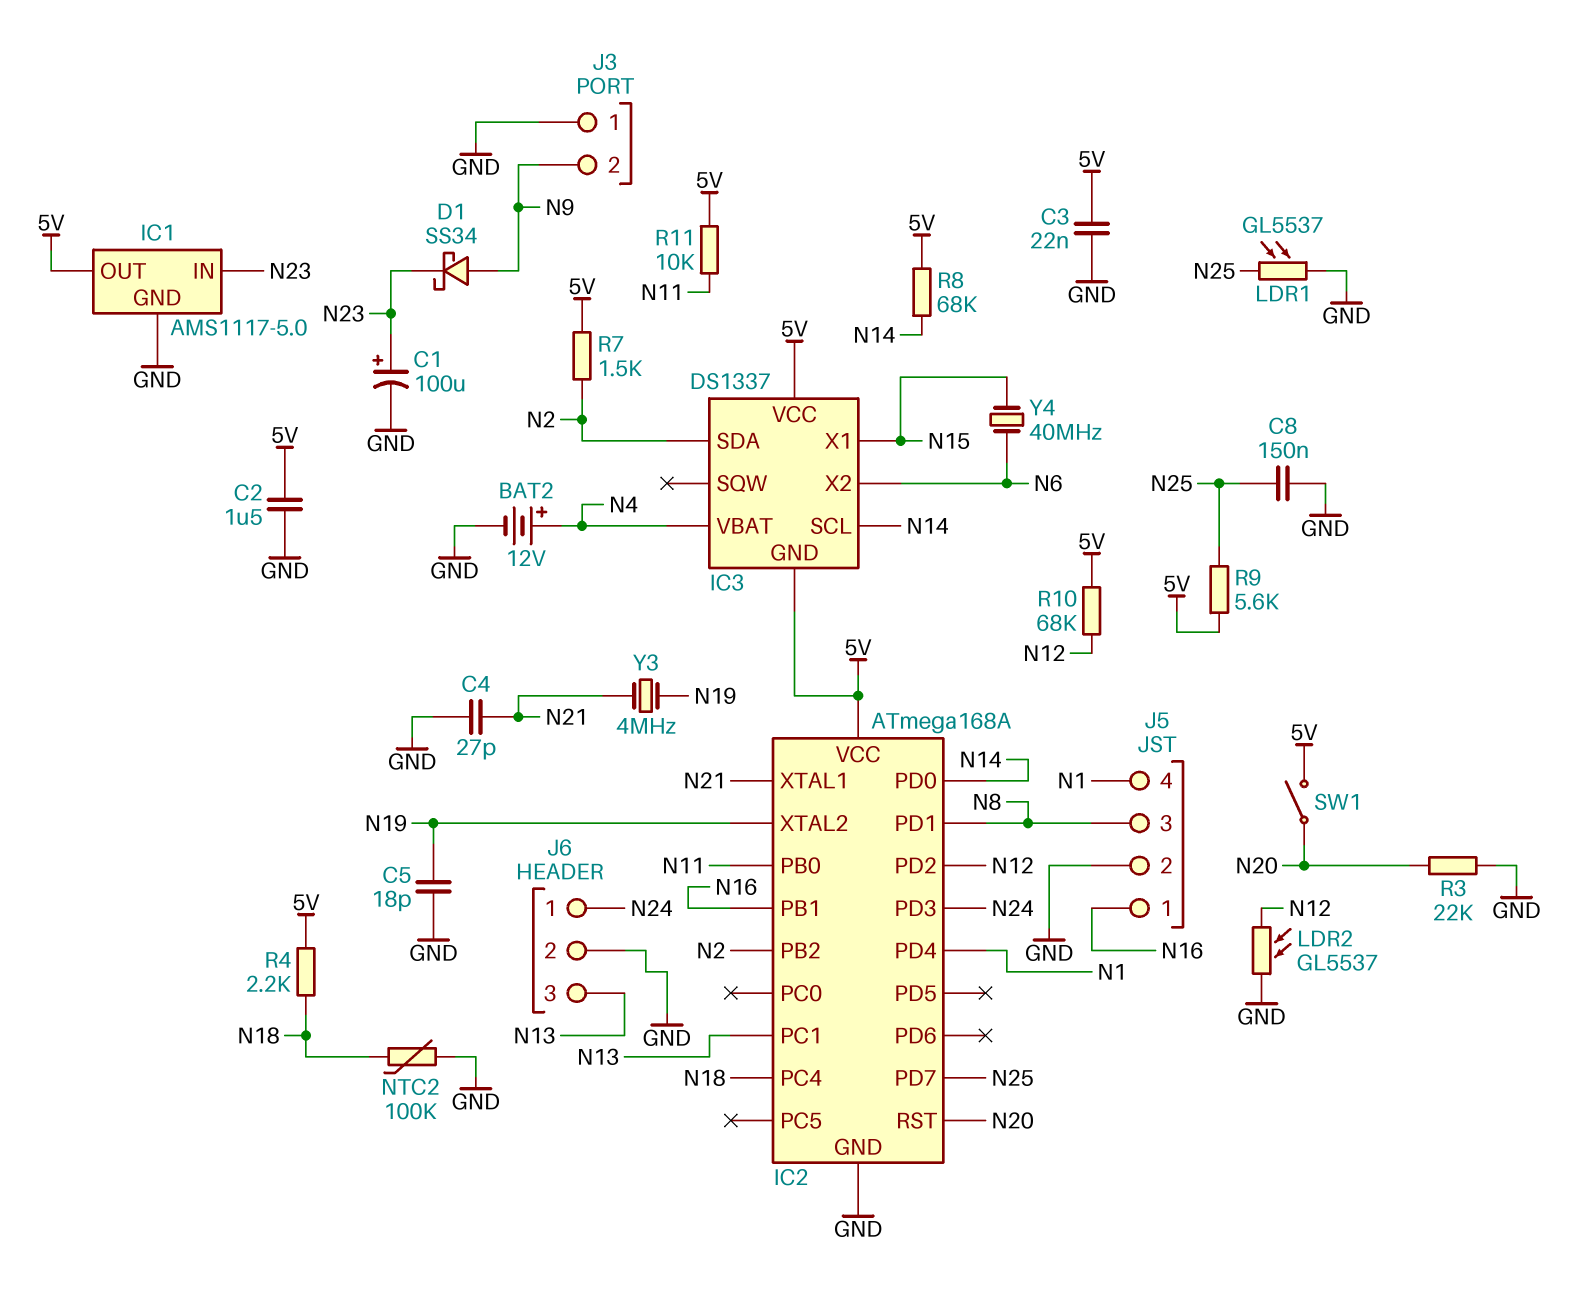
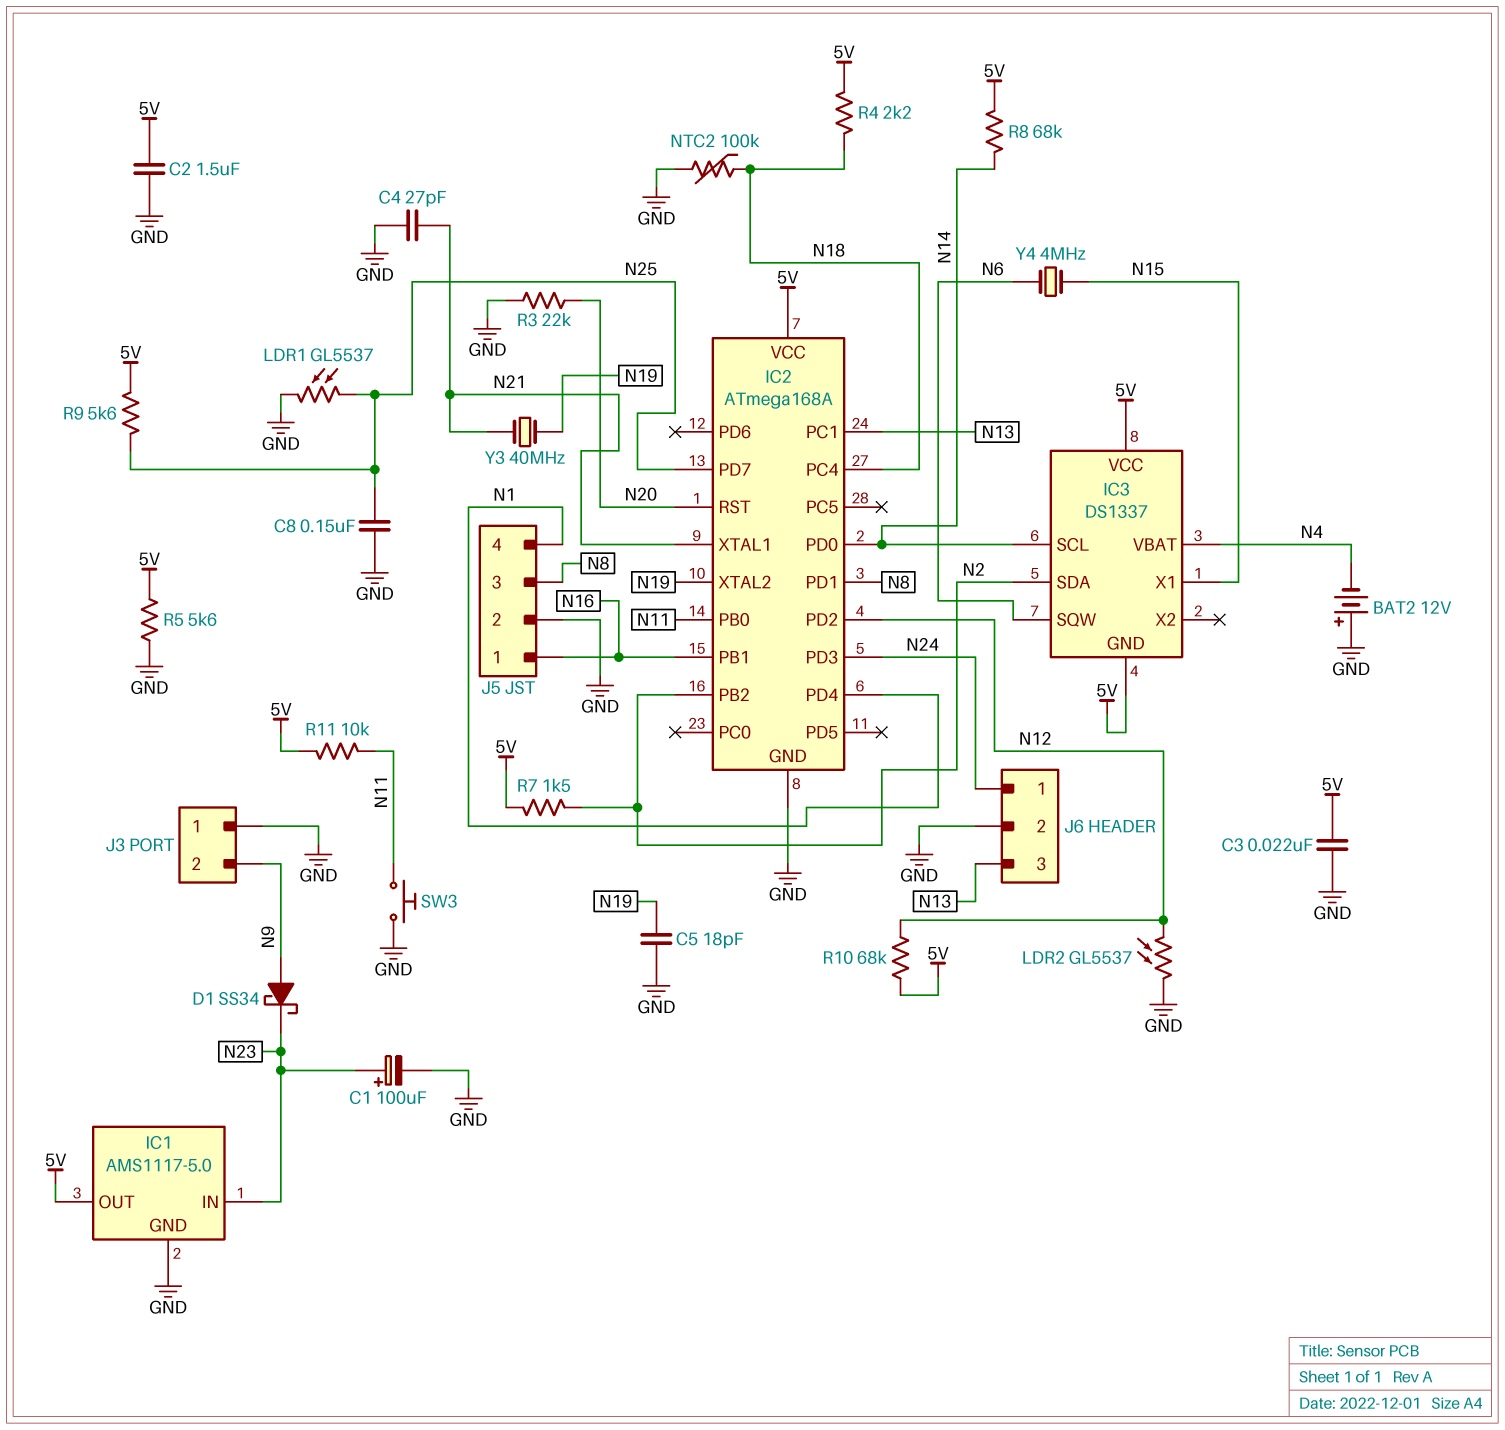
BAT2: 12V (plus N4, minus GND) -> 12V (plus GND, minus N4)
IC3 pin SQW: none -> N6
IC3 pin X2: N6 -> none
R5: none -> 5.6k (5V, GND)
SW1: switch (5V, N20) -> none
SW3: none -> button (GND, N11)
Y3: 4MHz (N19, N21) -> 40MHz (N19, N21)
Y4: 40MHz (N6, N15) -> 4MHz (N6, N15)

